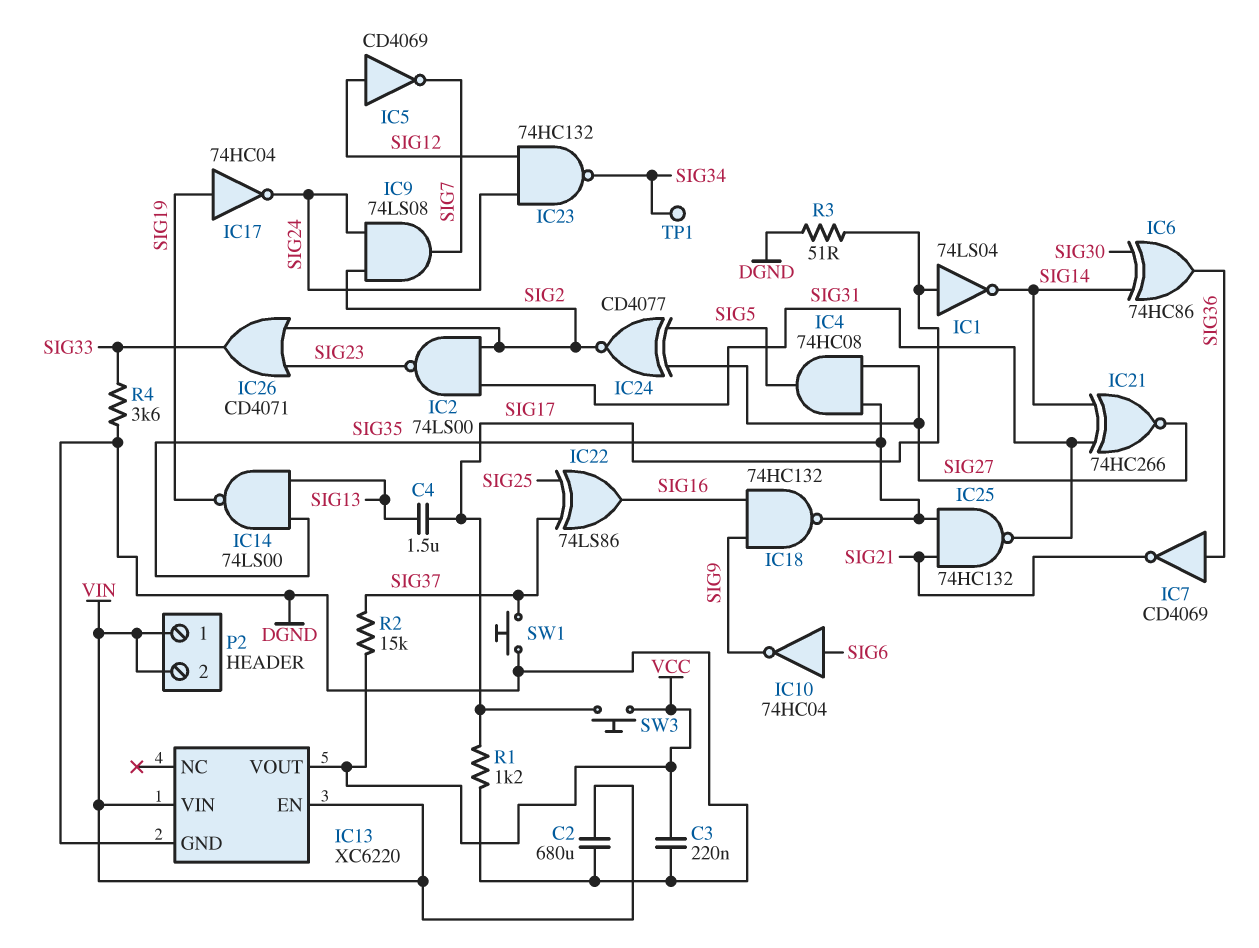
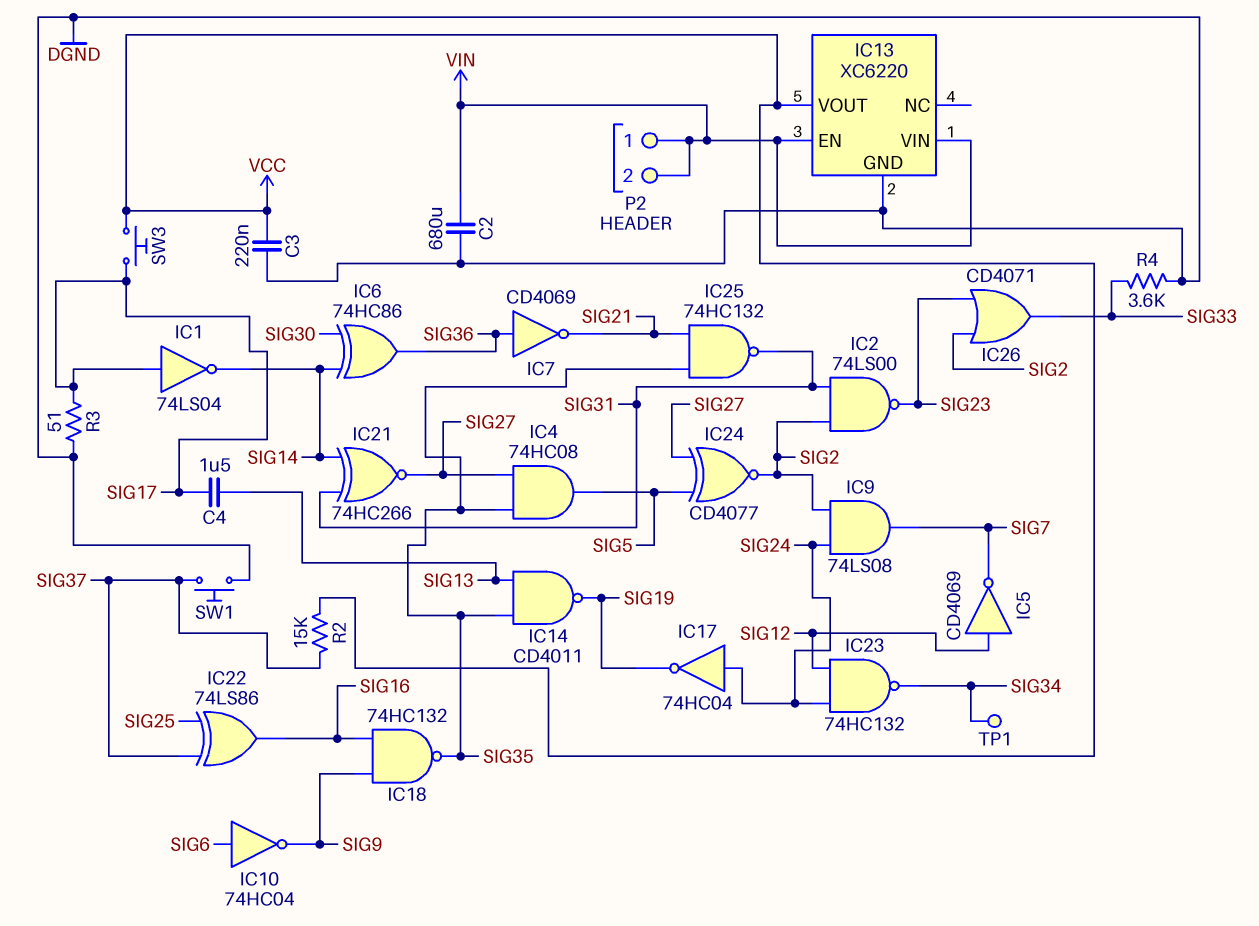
IC14: NAND 74LS00 (in SIG13, in SIG35, out SIG19) -> NAND CD4011 (in SIG13, in SIG35, out SIG19)
IC17: NOT 74HC04 (in SIG19, out SIG24) -> NOT 74HC04 (in SIG24, out SIG19)
R1: 1.2k (DGND, SIG17) -> none

